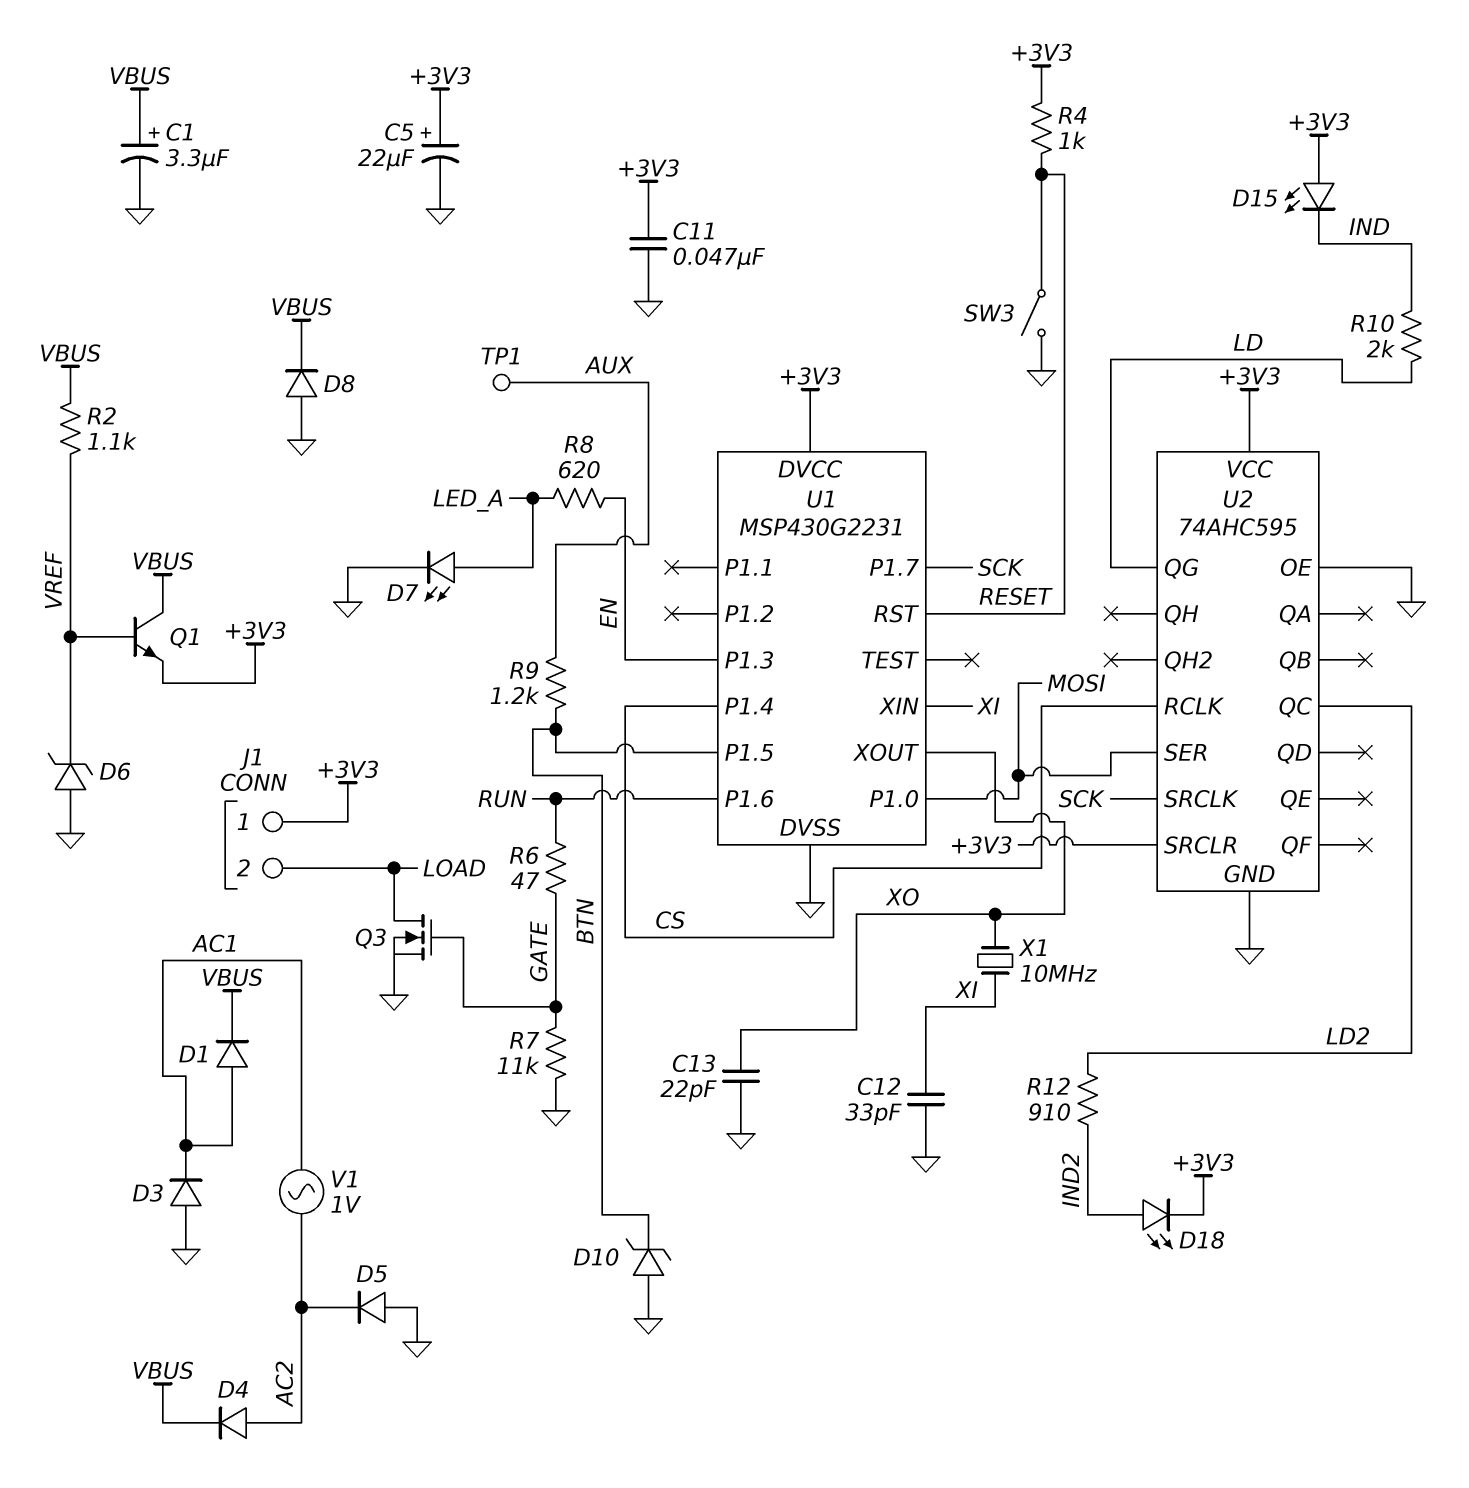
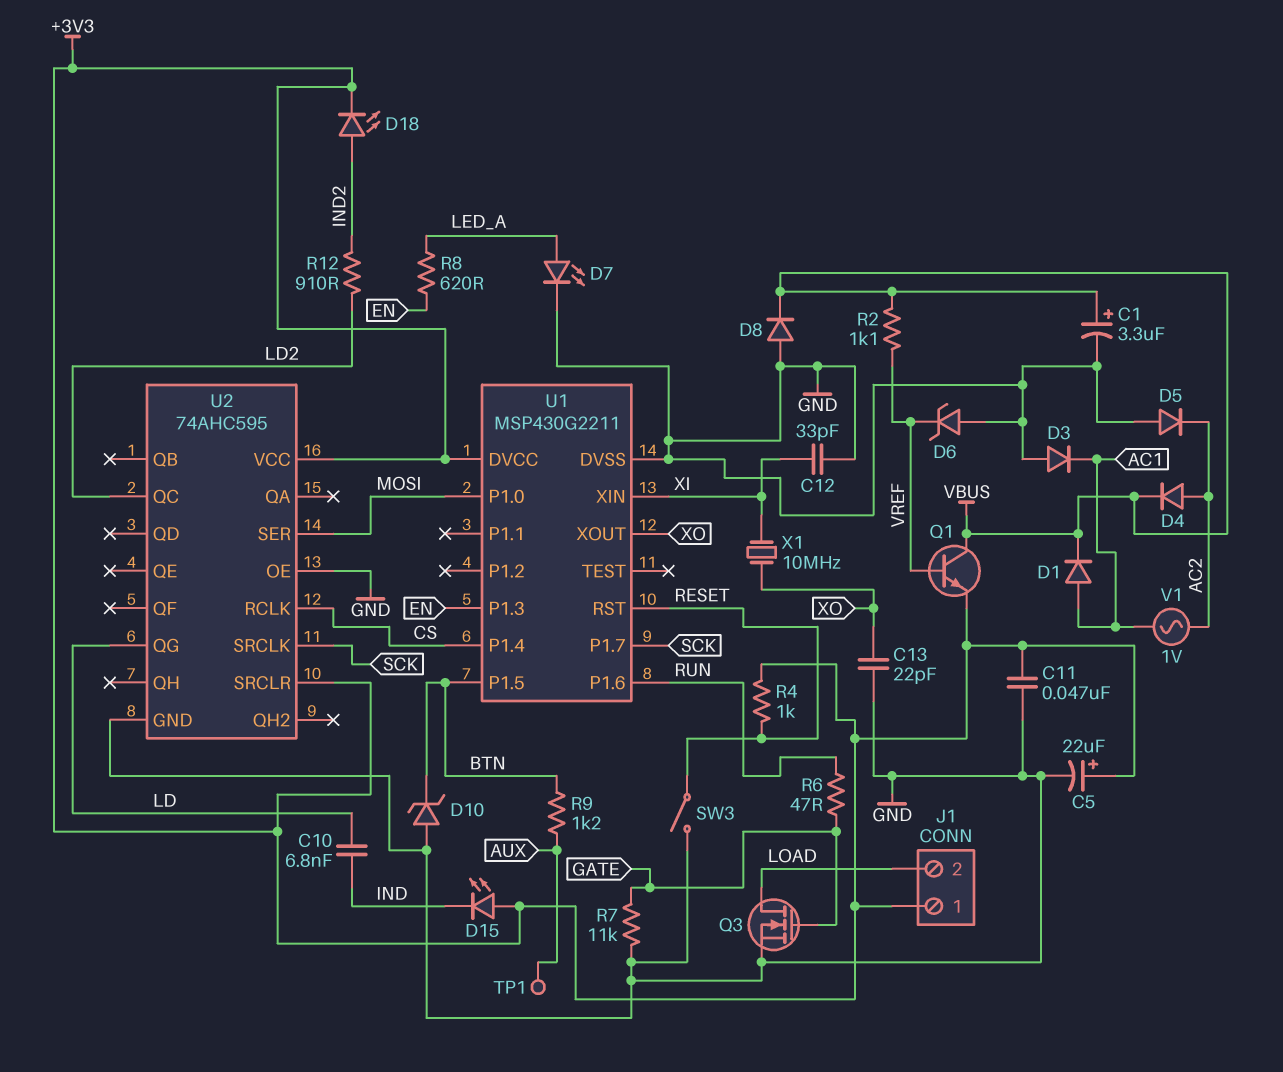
C10: none -> 6.8nF (IND, LD)
R10: 2k (IND, LD) -> none
U1: MSP430G2231 -> MSP430G2211

